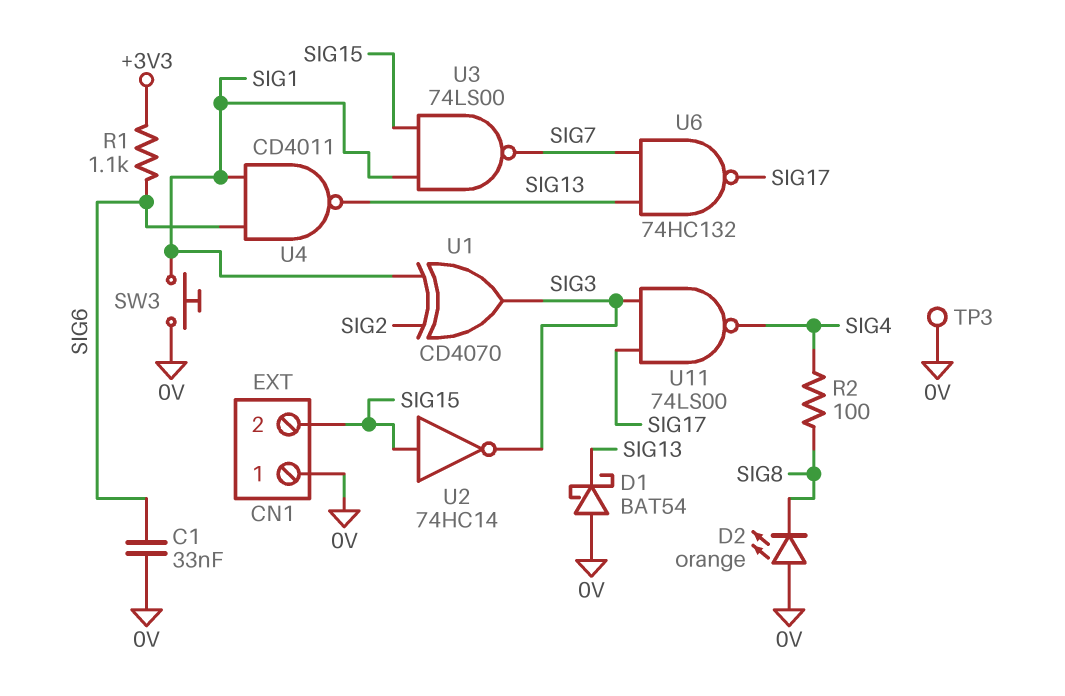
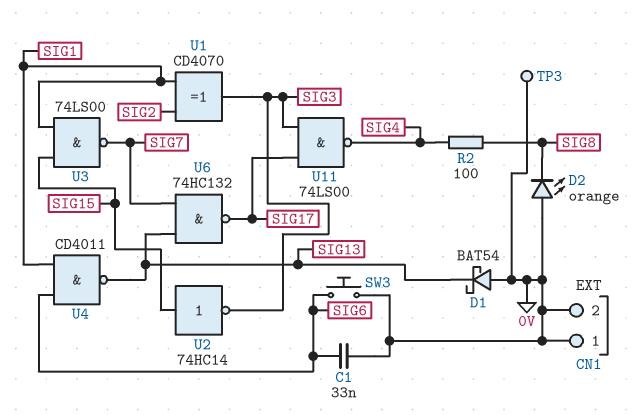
CN1 pin 2: SIG15 -> 0V
R1: 1.1k (+3V3, SIG6) -> none
SW3: button (0V, SIG1) -> button (0V, SIG6)

